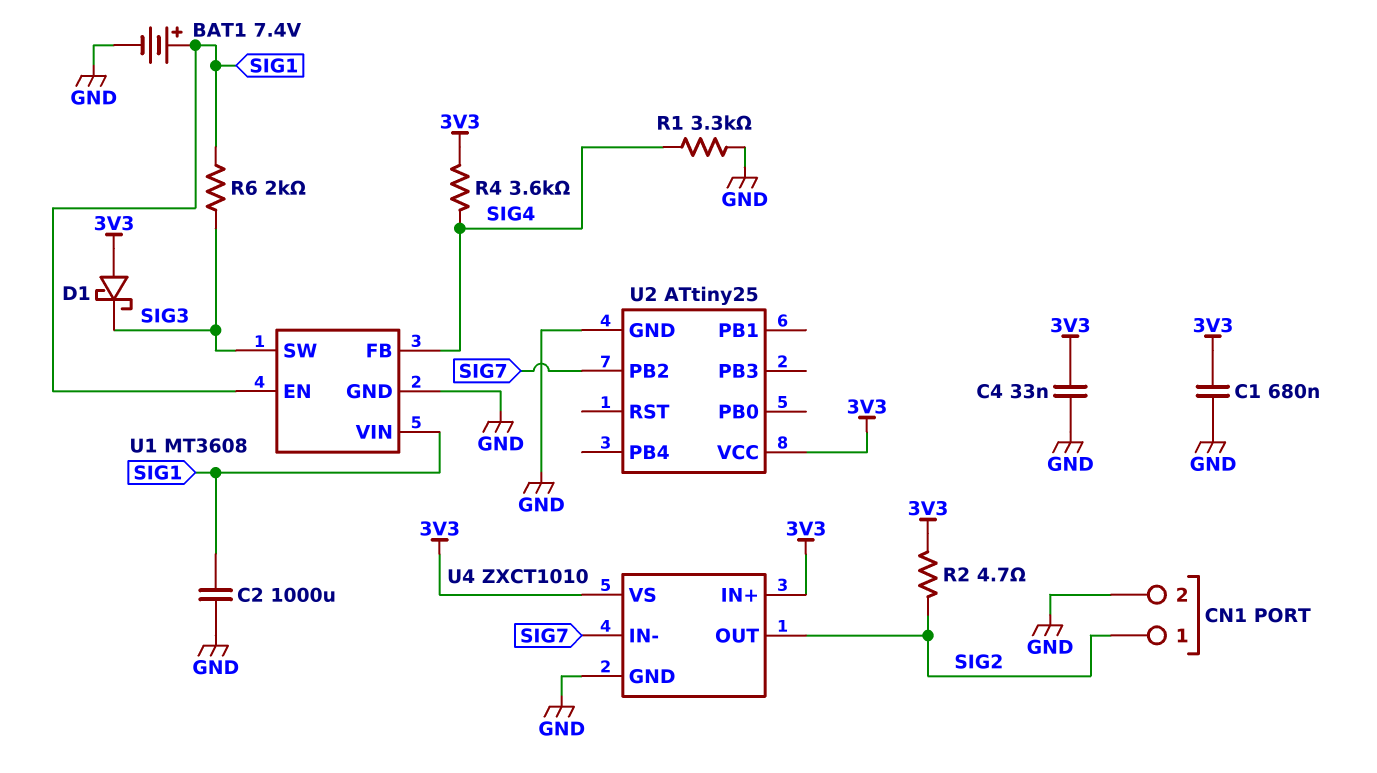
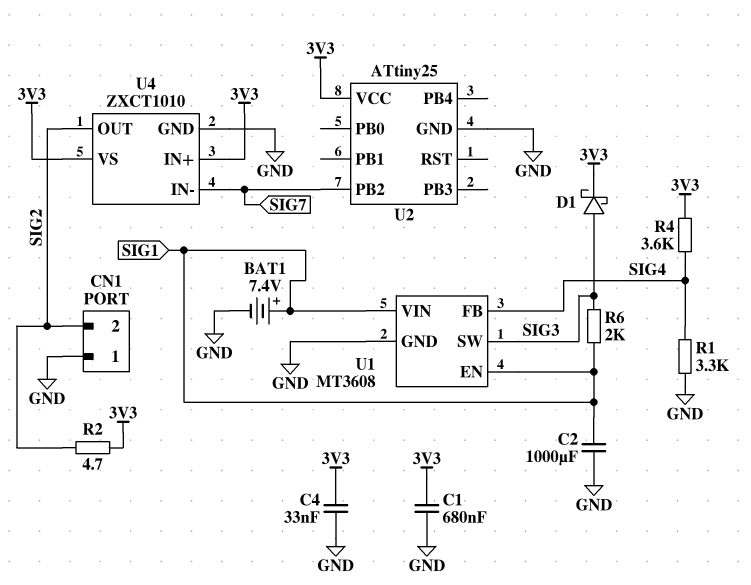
CN1 pin 1: SIG2 -> GND
CN1 pin 2: GND -> SIG2
D1: schottky (A 3V3, K SIG3) -> schottky (A SIG3, K 3V3)

